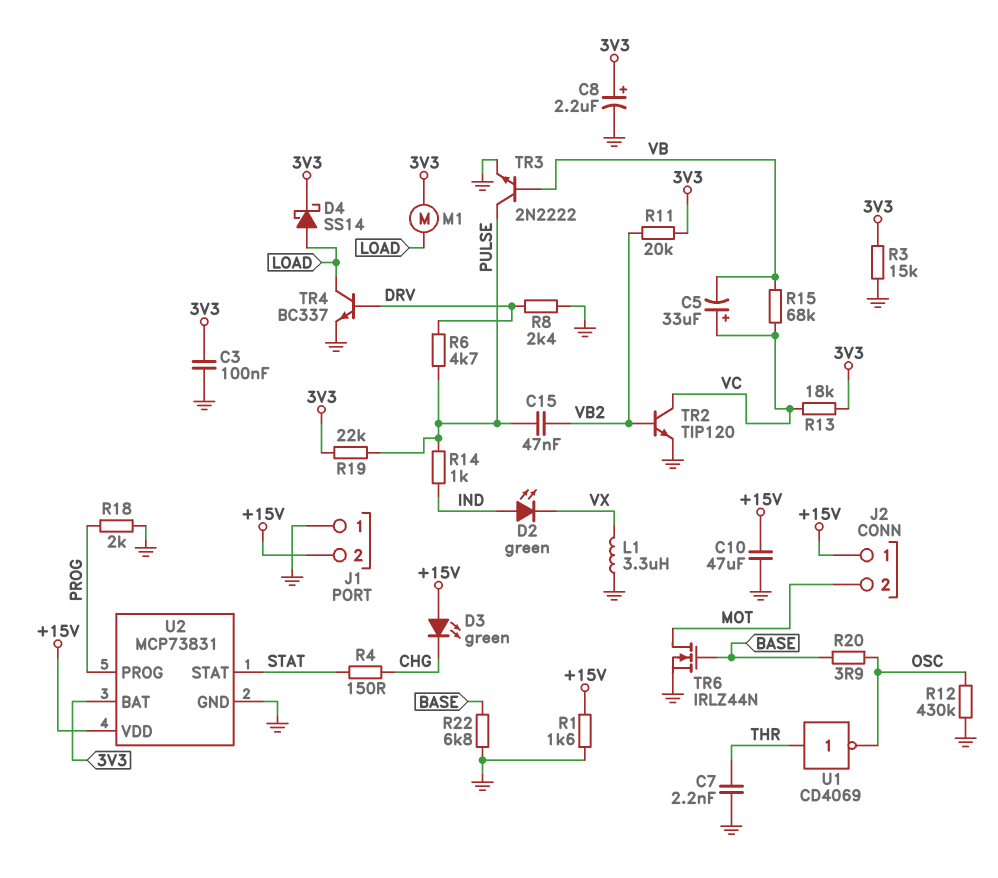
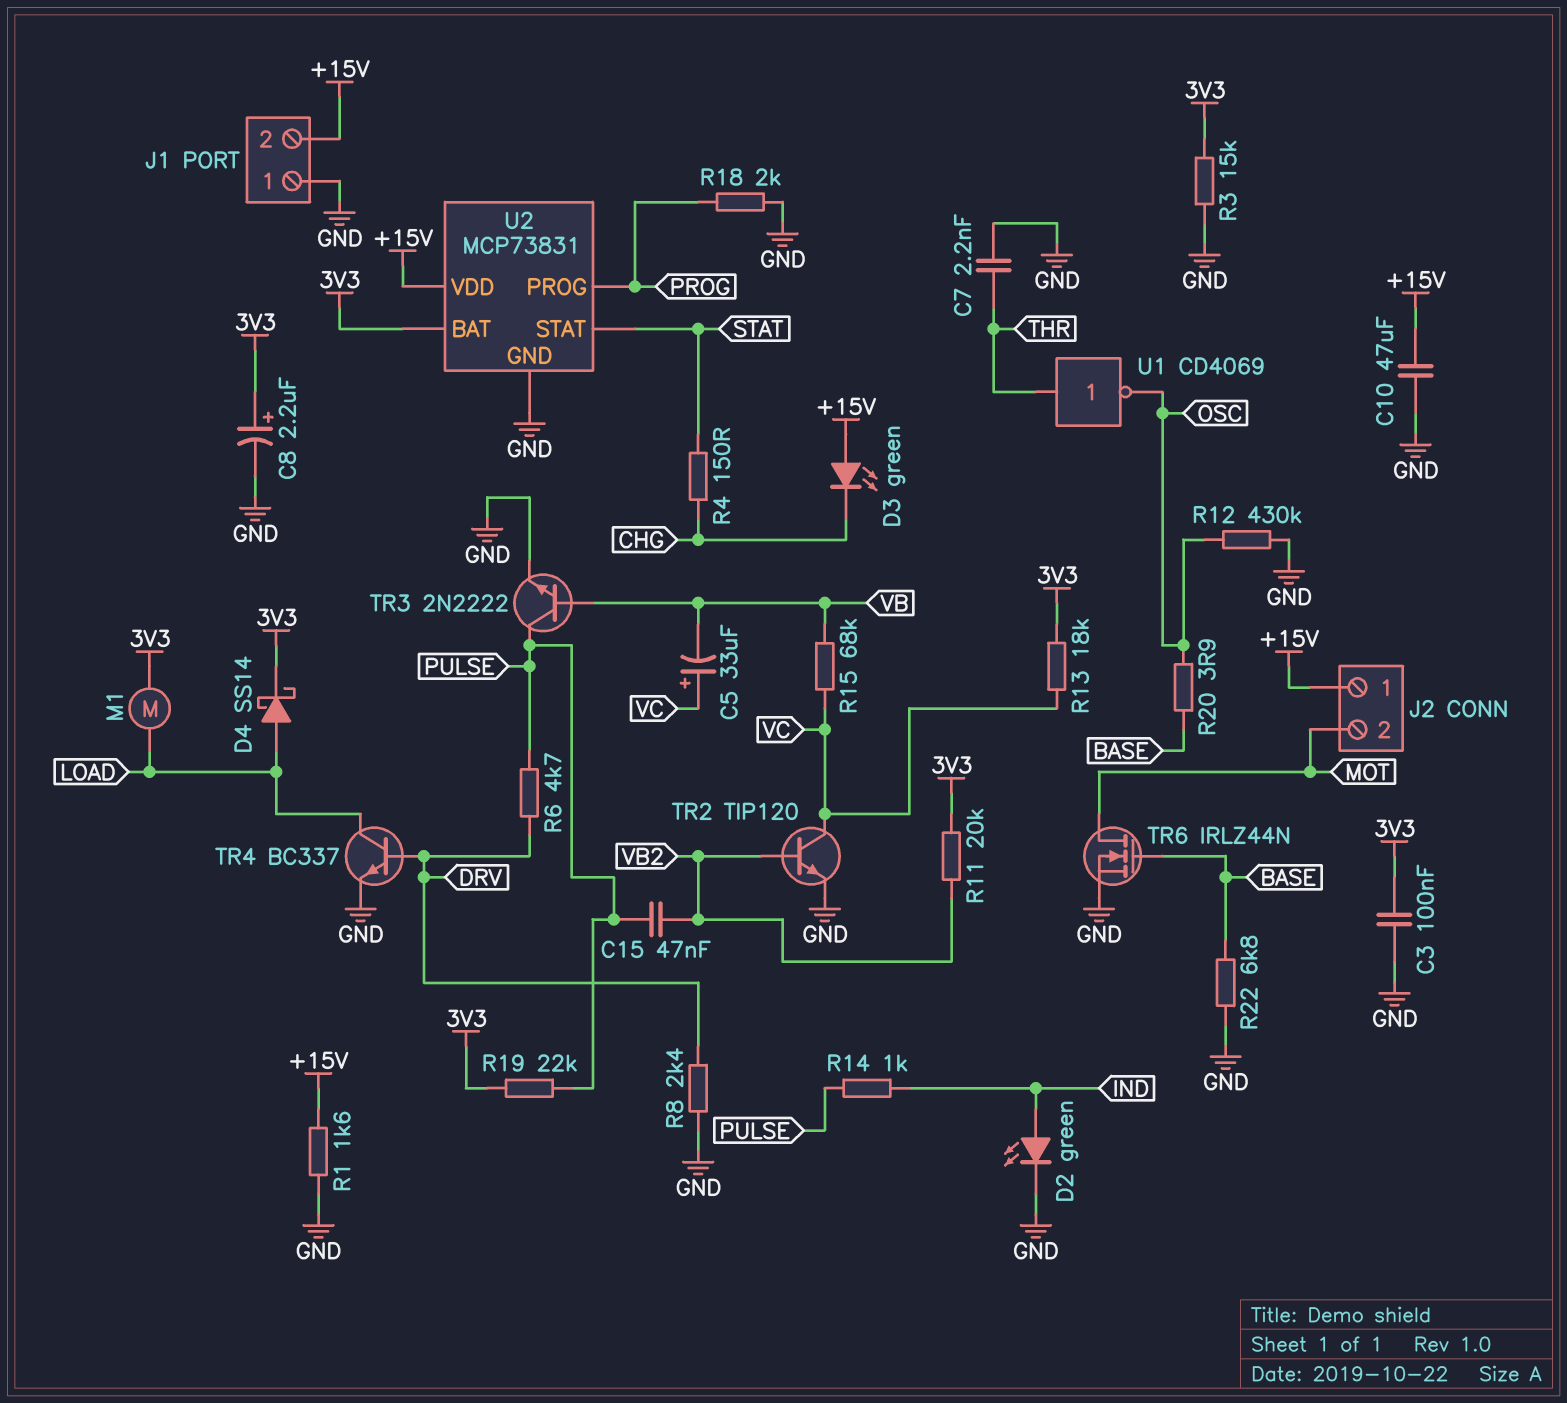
D2: LED green (A IND, K VX) -> LED green (A IND, K GND)
L1: 3.3uH (GND, VX) -> none

